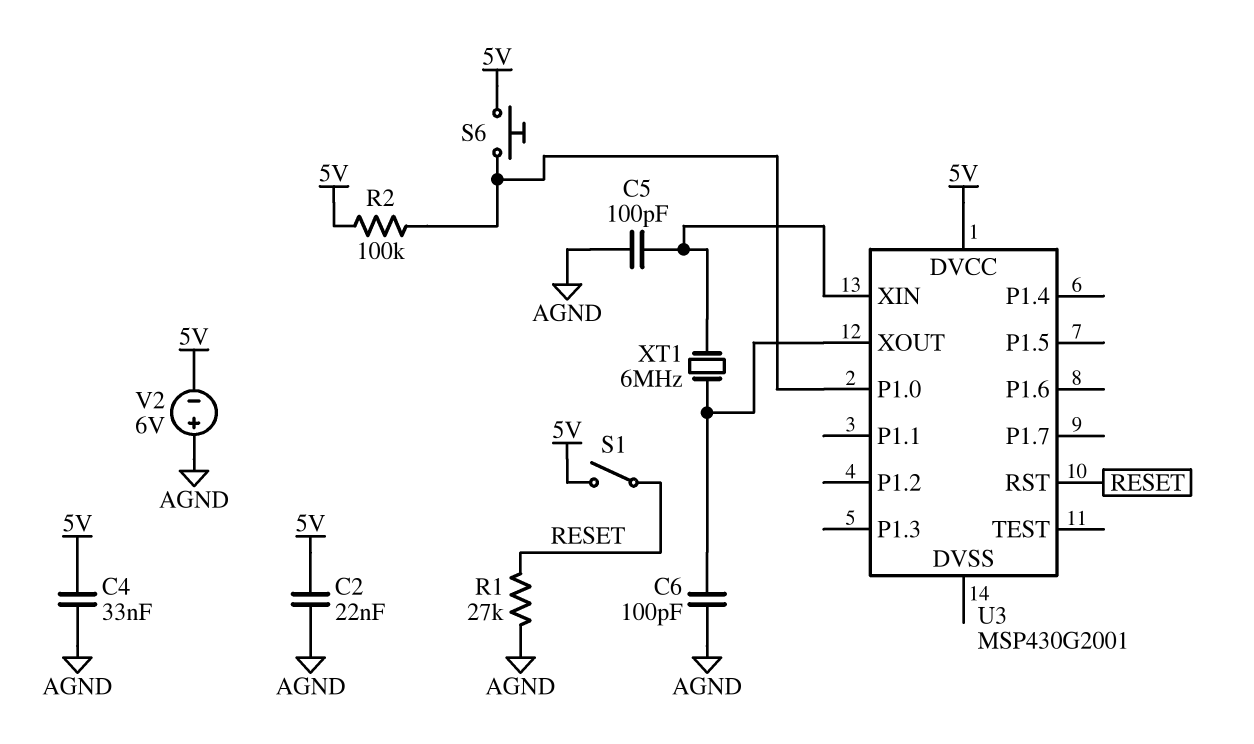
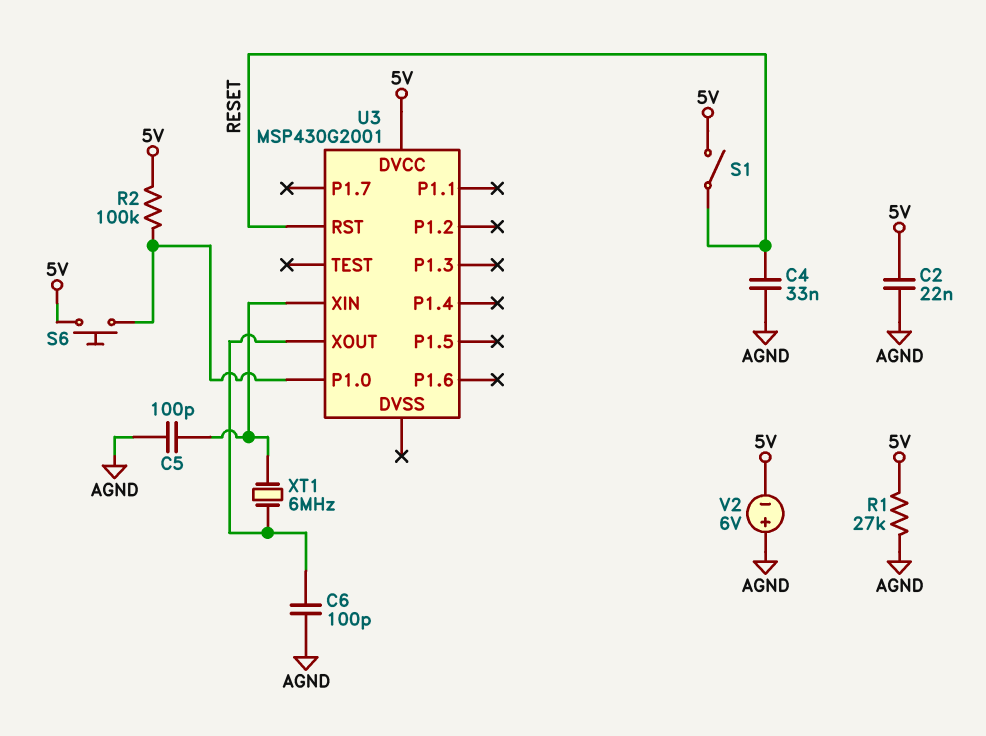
C4: 33nF (5V, AGND) -> 33nF (AGND, RESET)
R1: 27k (AGND, RESET) -> 27k (5V, AGND)

